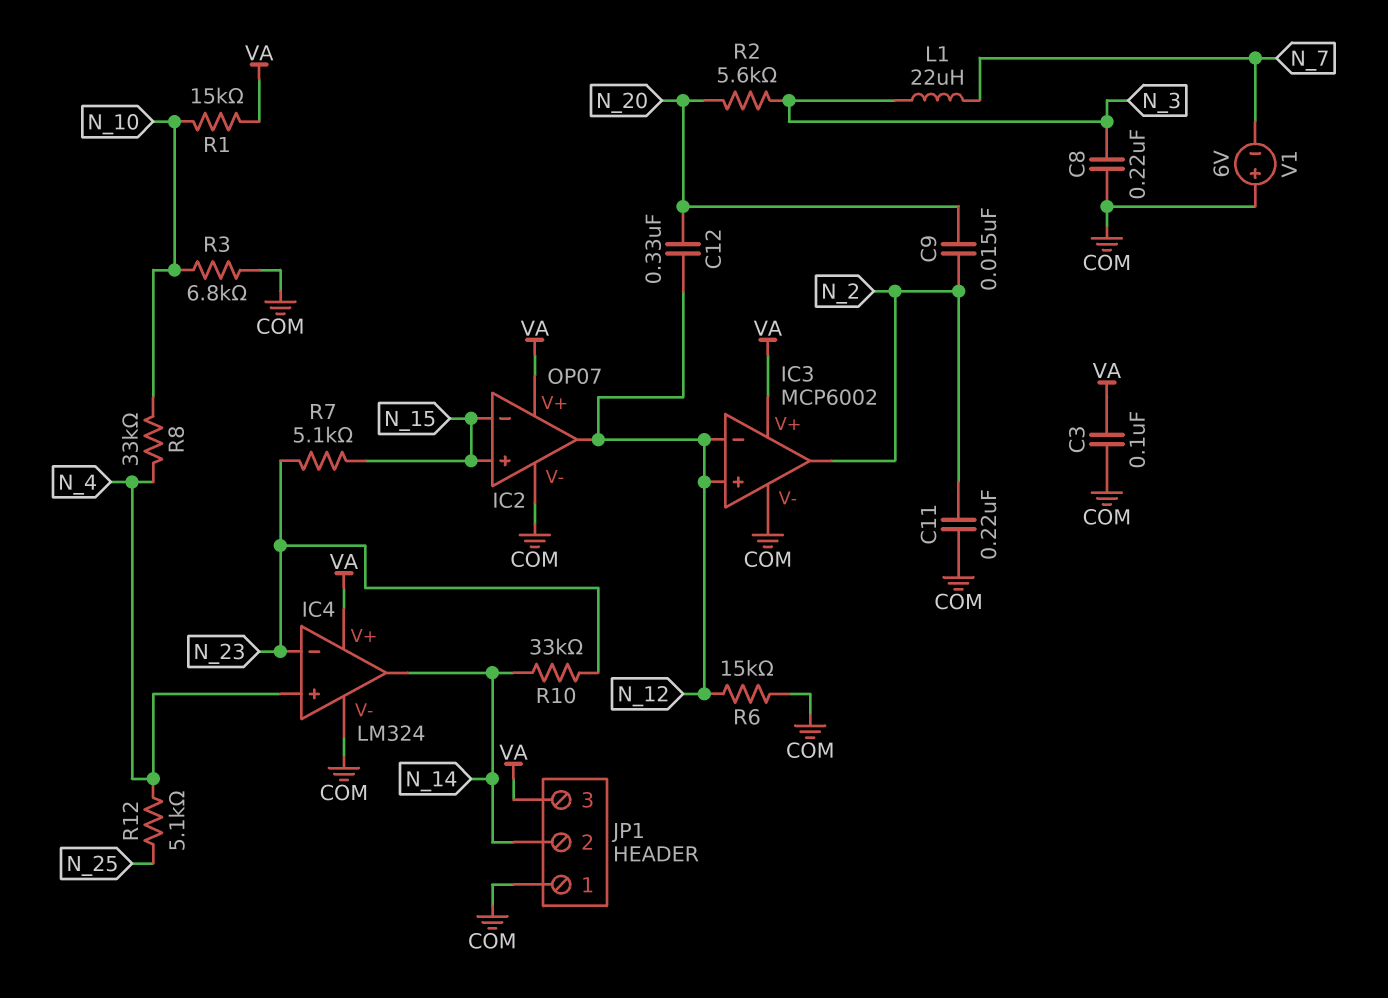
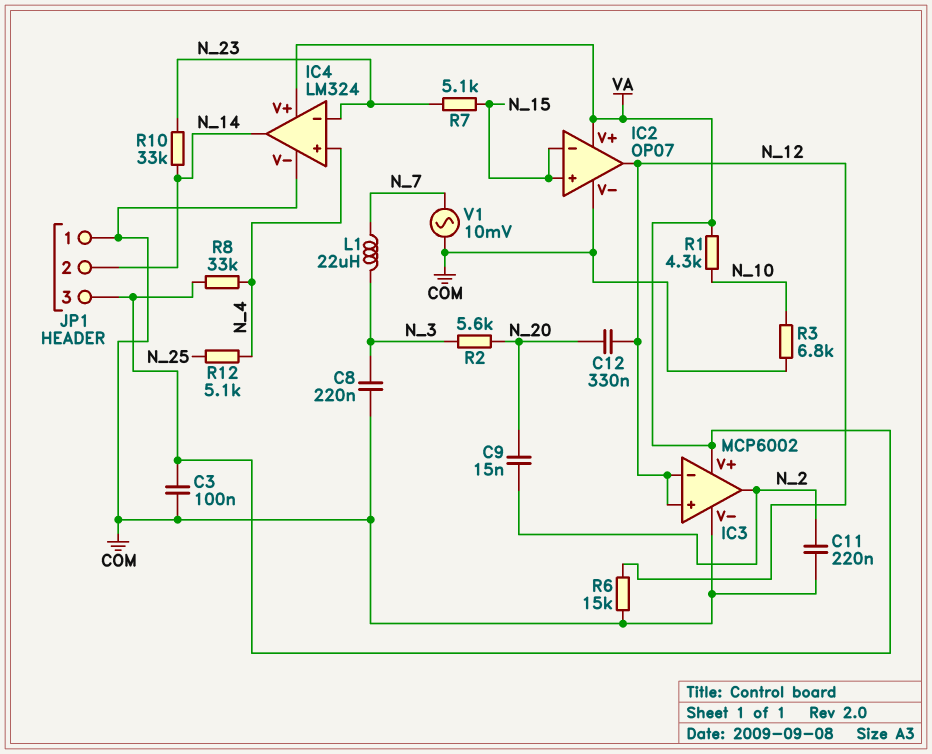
R1: 15k (N_10, VA) -> 4.3k (N_10, VA)
R8: 33k (N_4, N_10) -> 33k (N_4, VA)
V1: 6V (plus COM, minus N_7) -> AC 10mV (COM, N_7)

